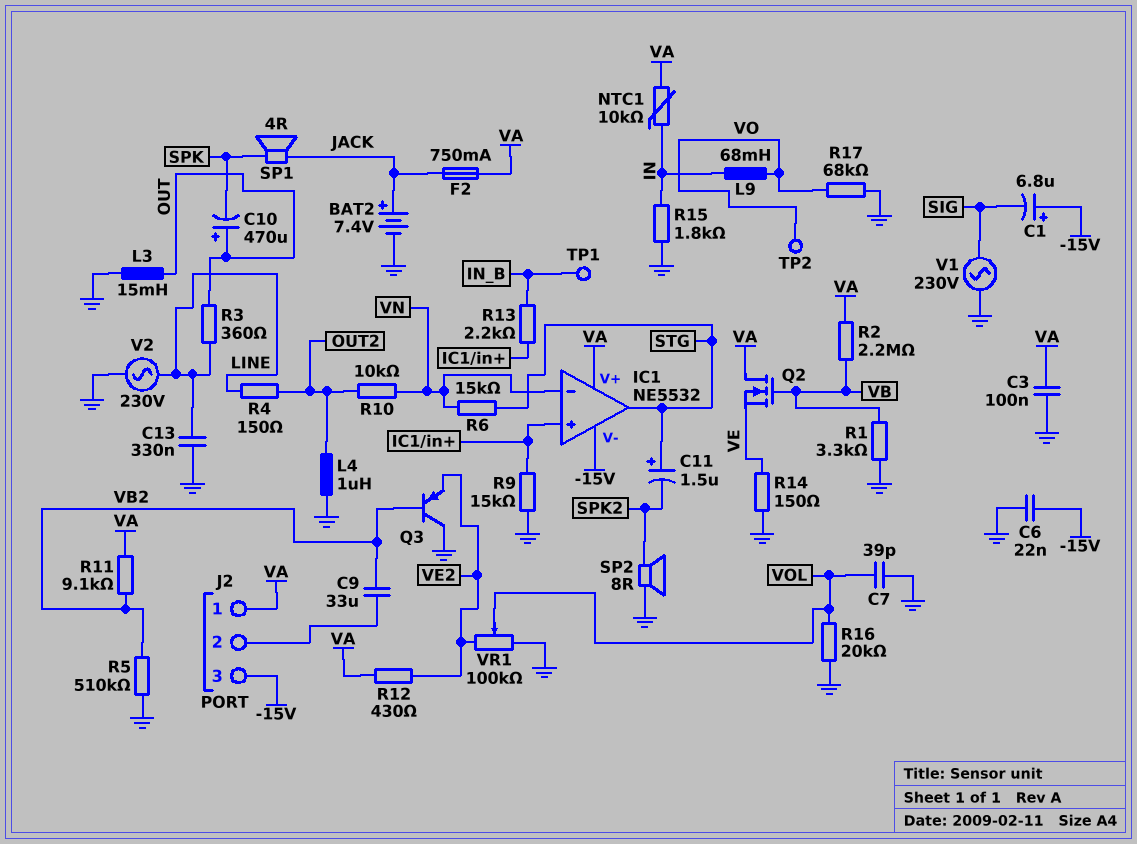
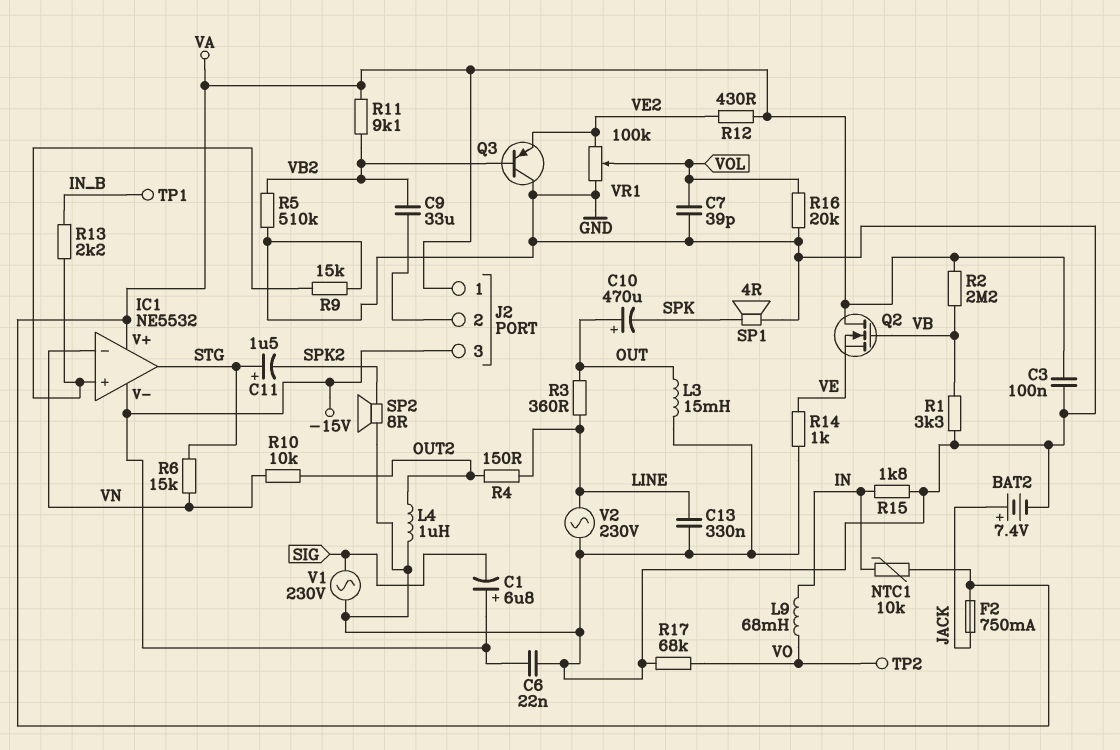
R14: 150 (GND, VE) -> 1k (GND, VE)
SP1: speaker 4R (JACK, SPK) -> speaker 4R (GND, SPK)

